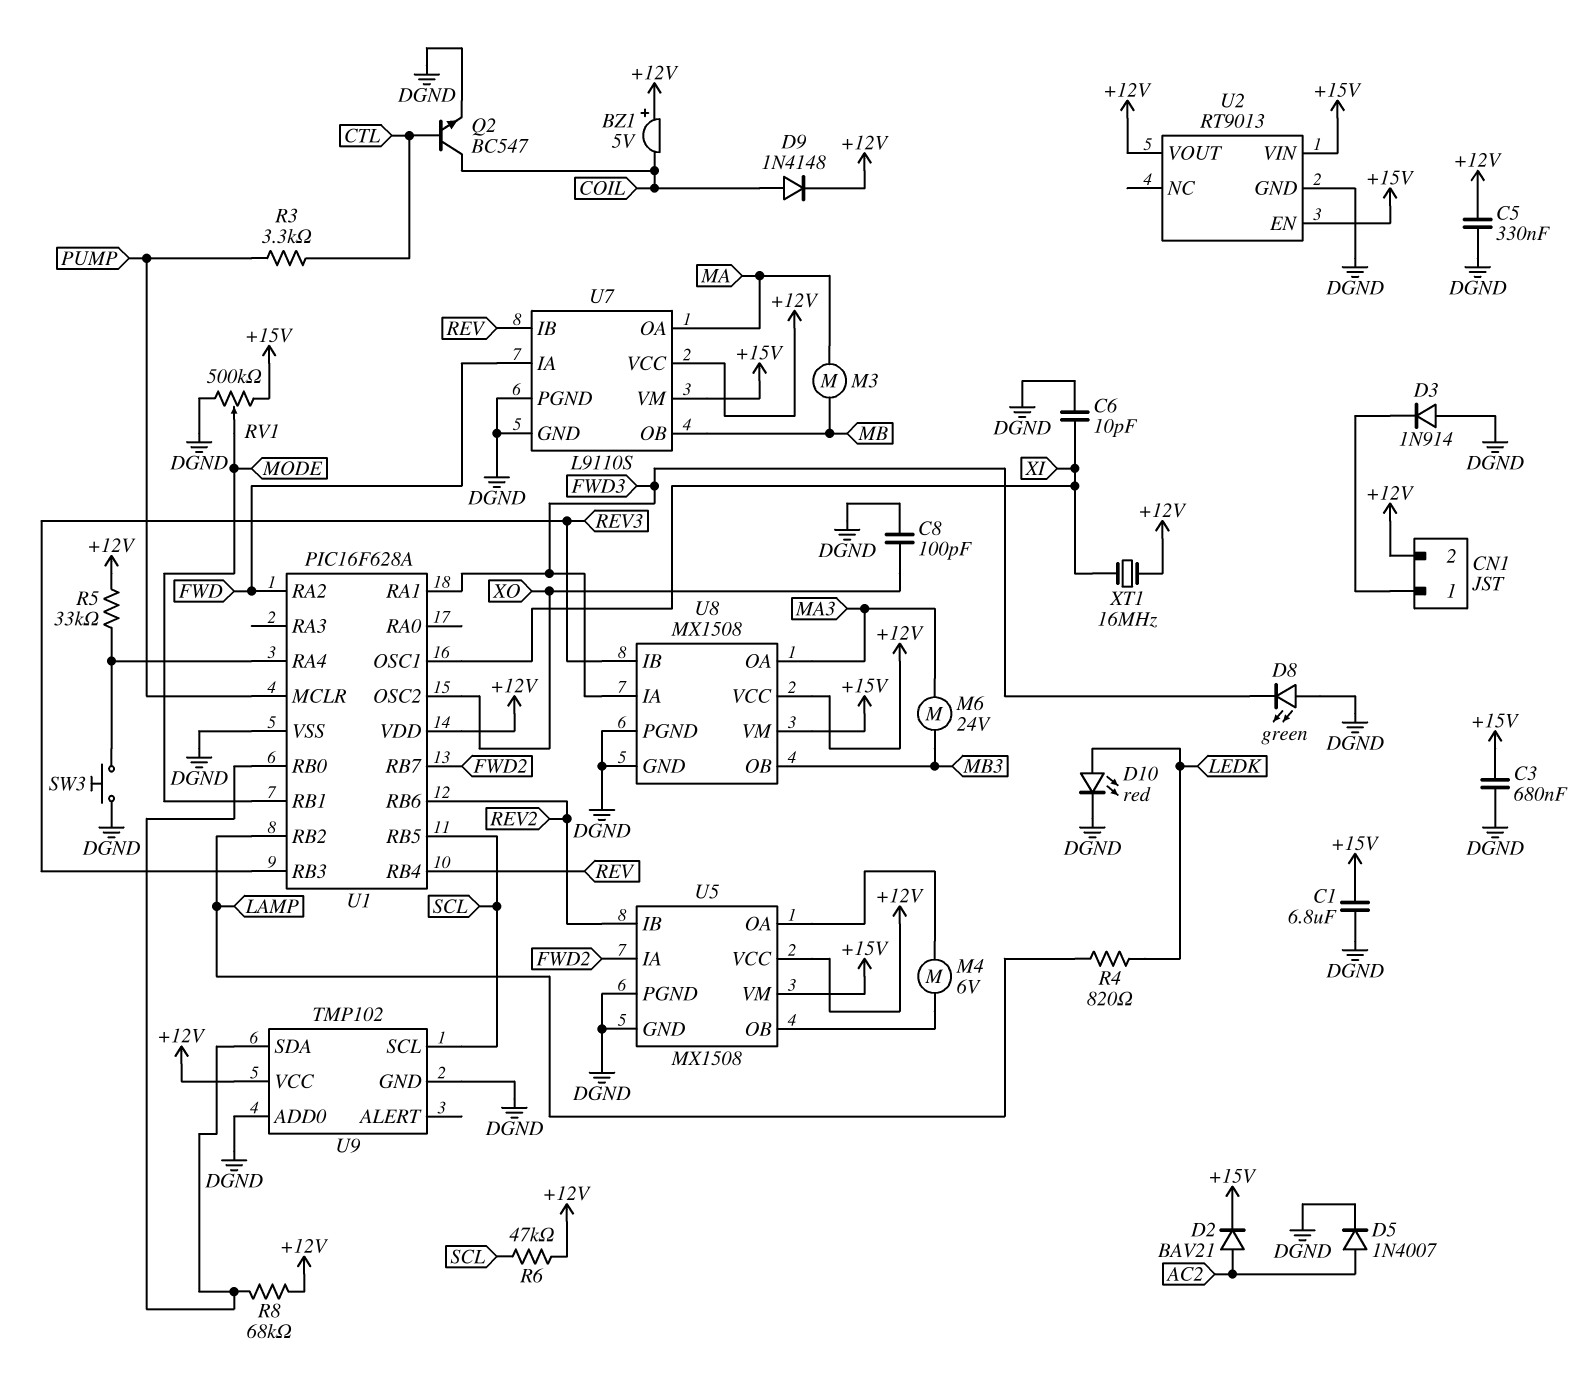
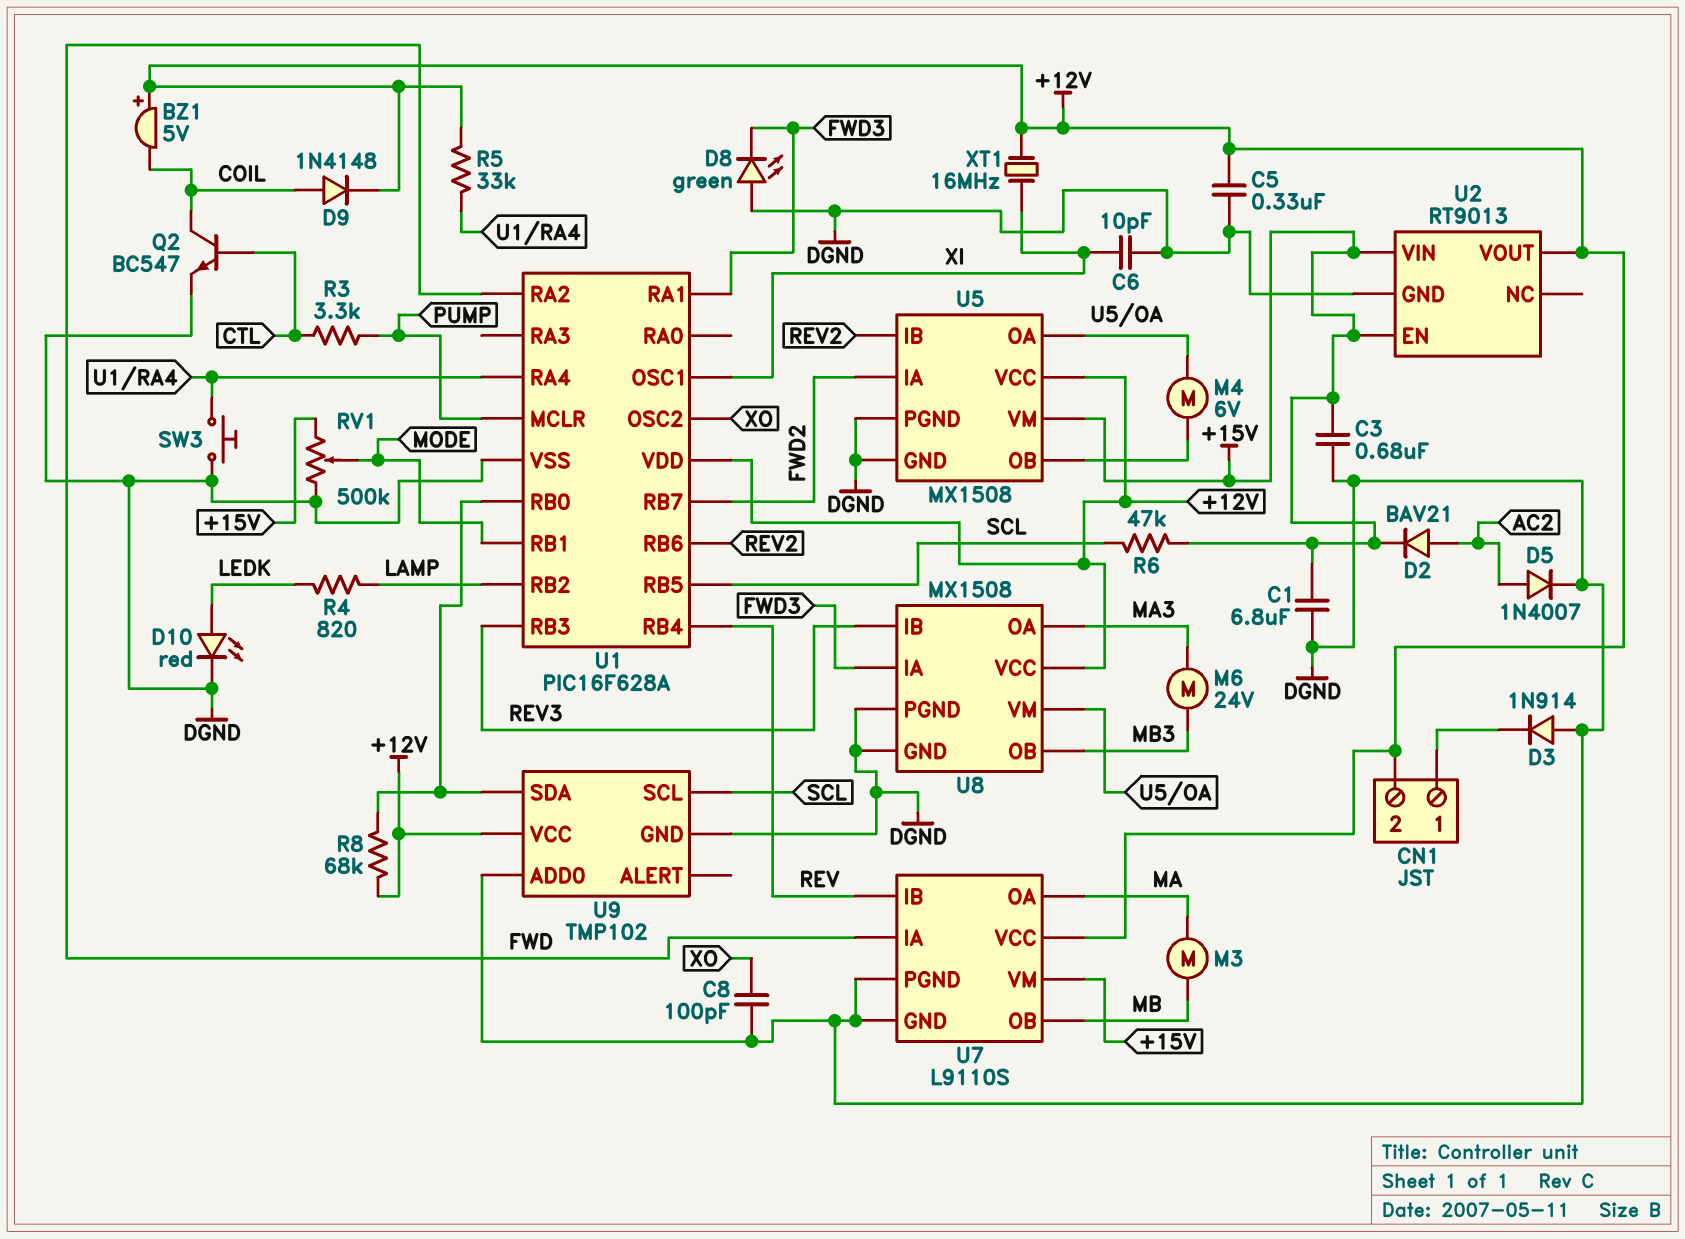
R6: 47k (+12V, SCL) -> 47k (+15V, SCL)
U8 pin VM: +15V -> U5/OA

